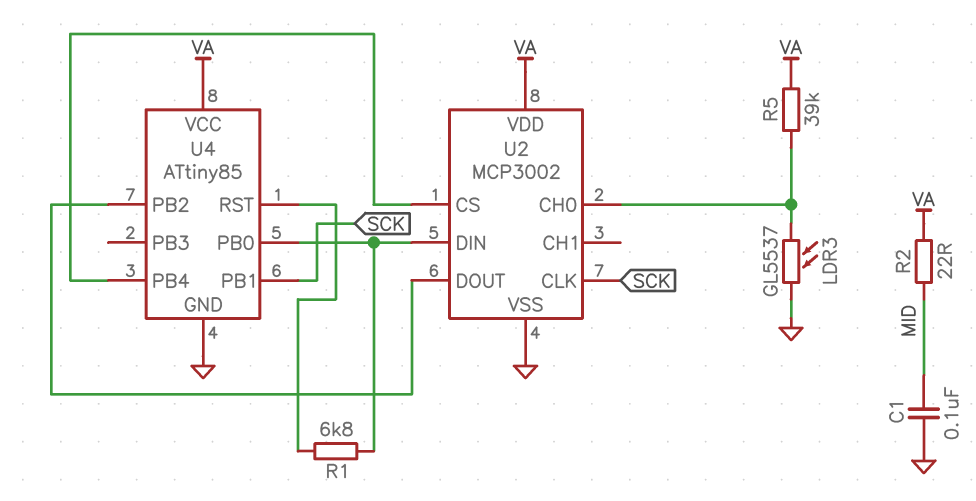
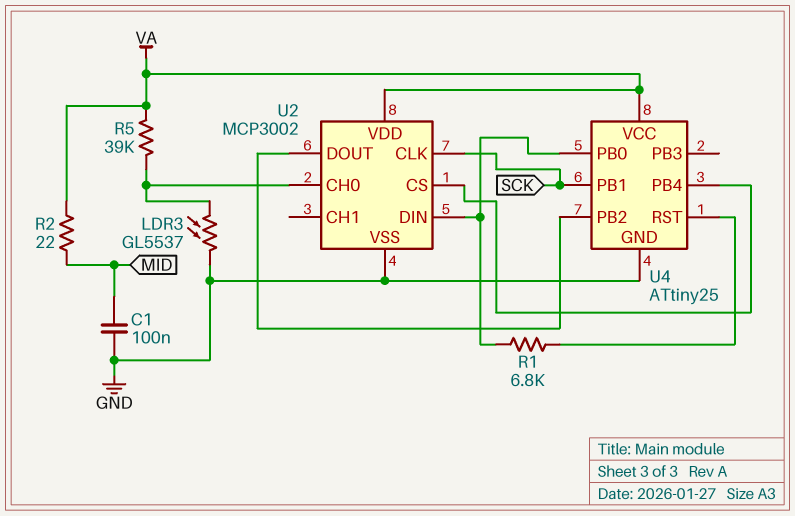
U4: ATtiny85 -> ATtiny25

